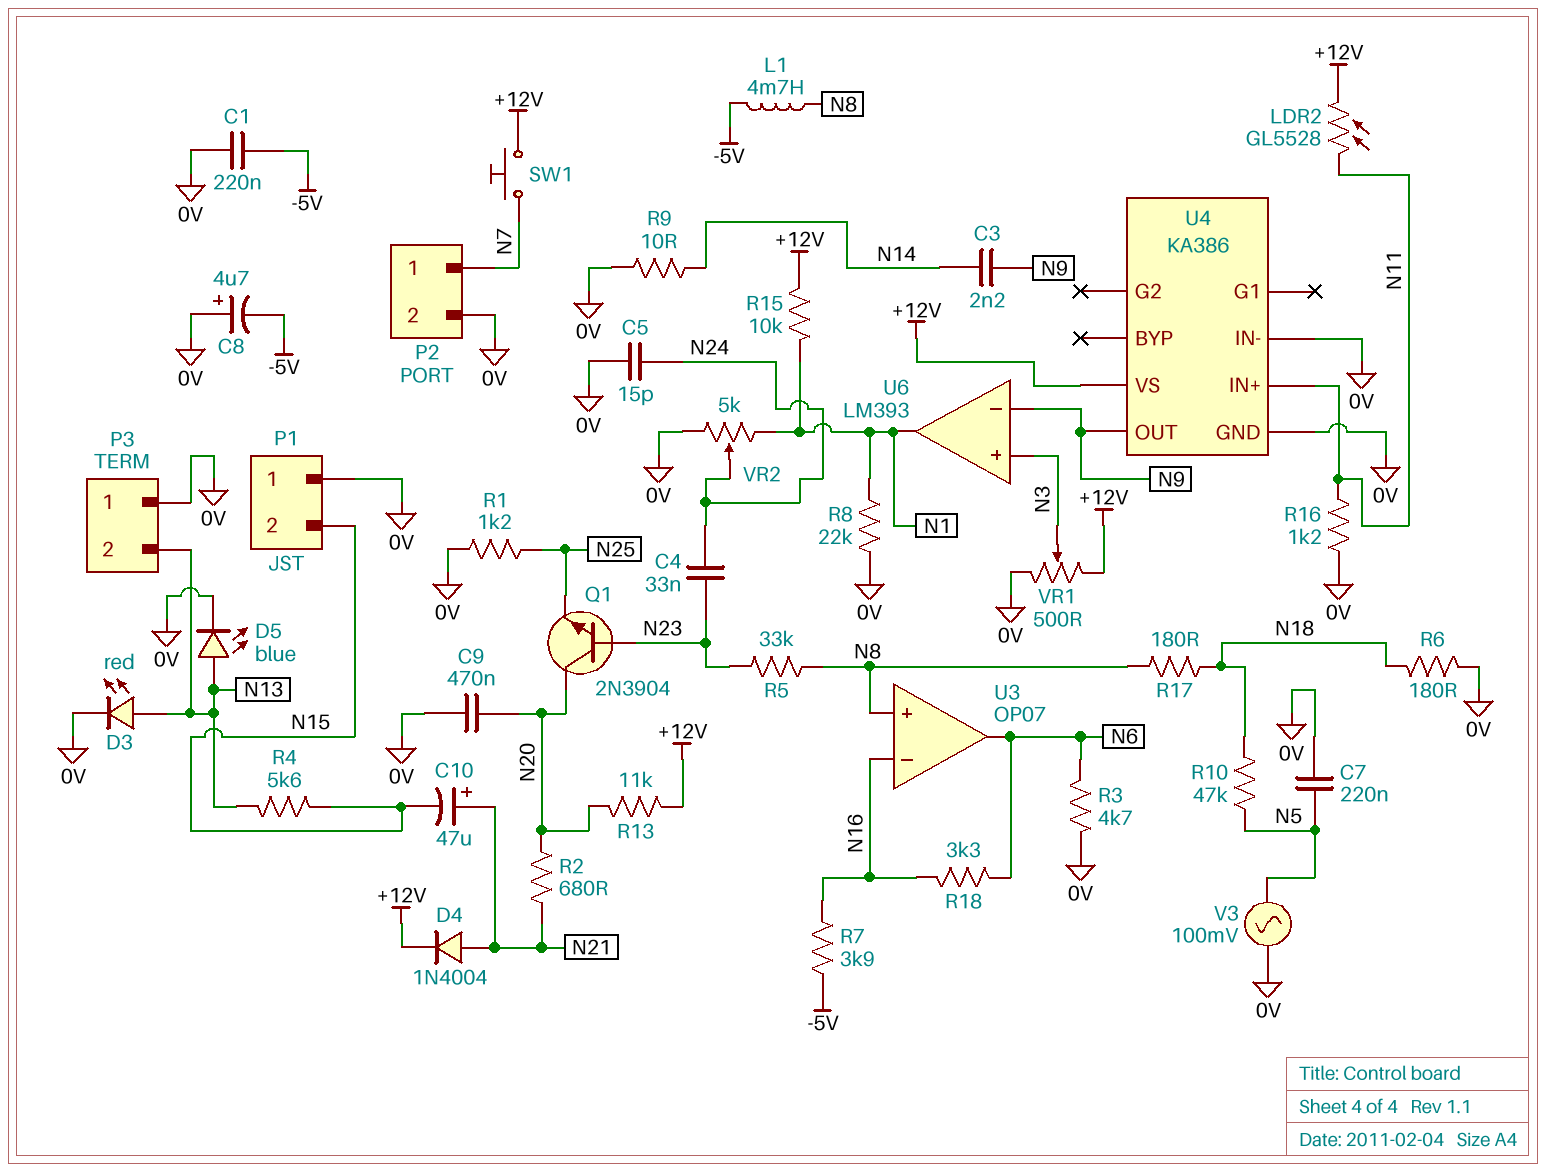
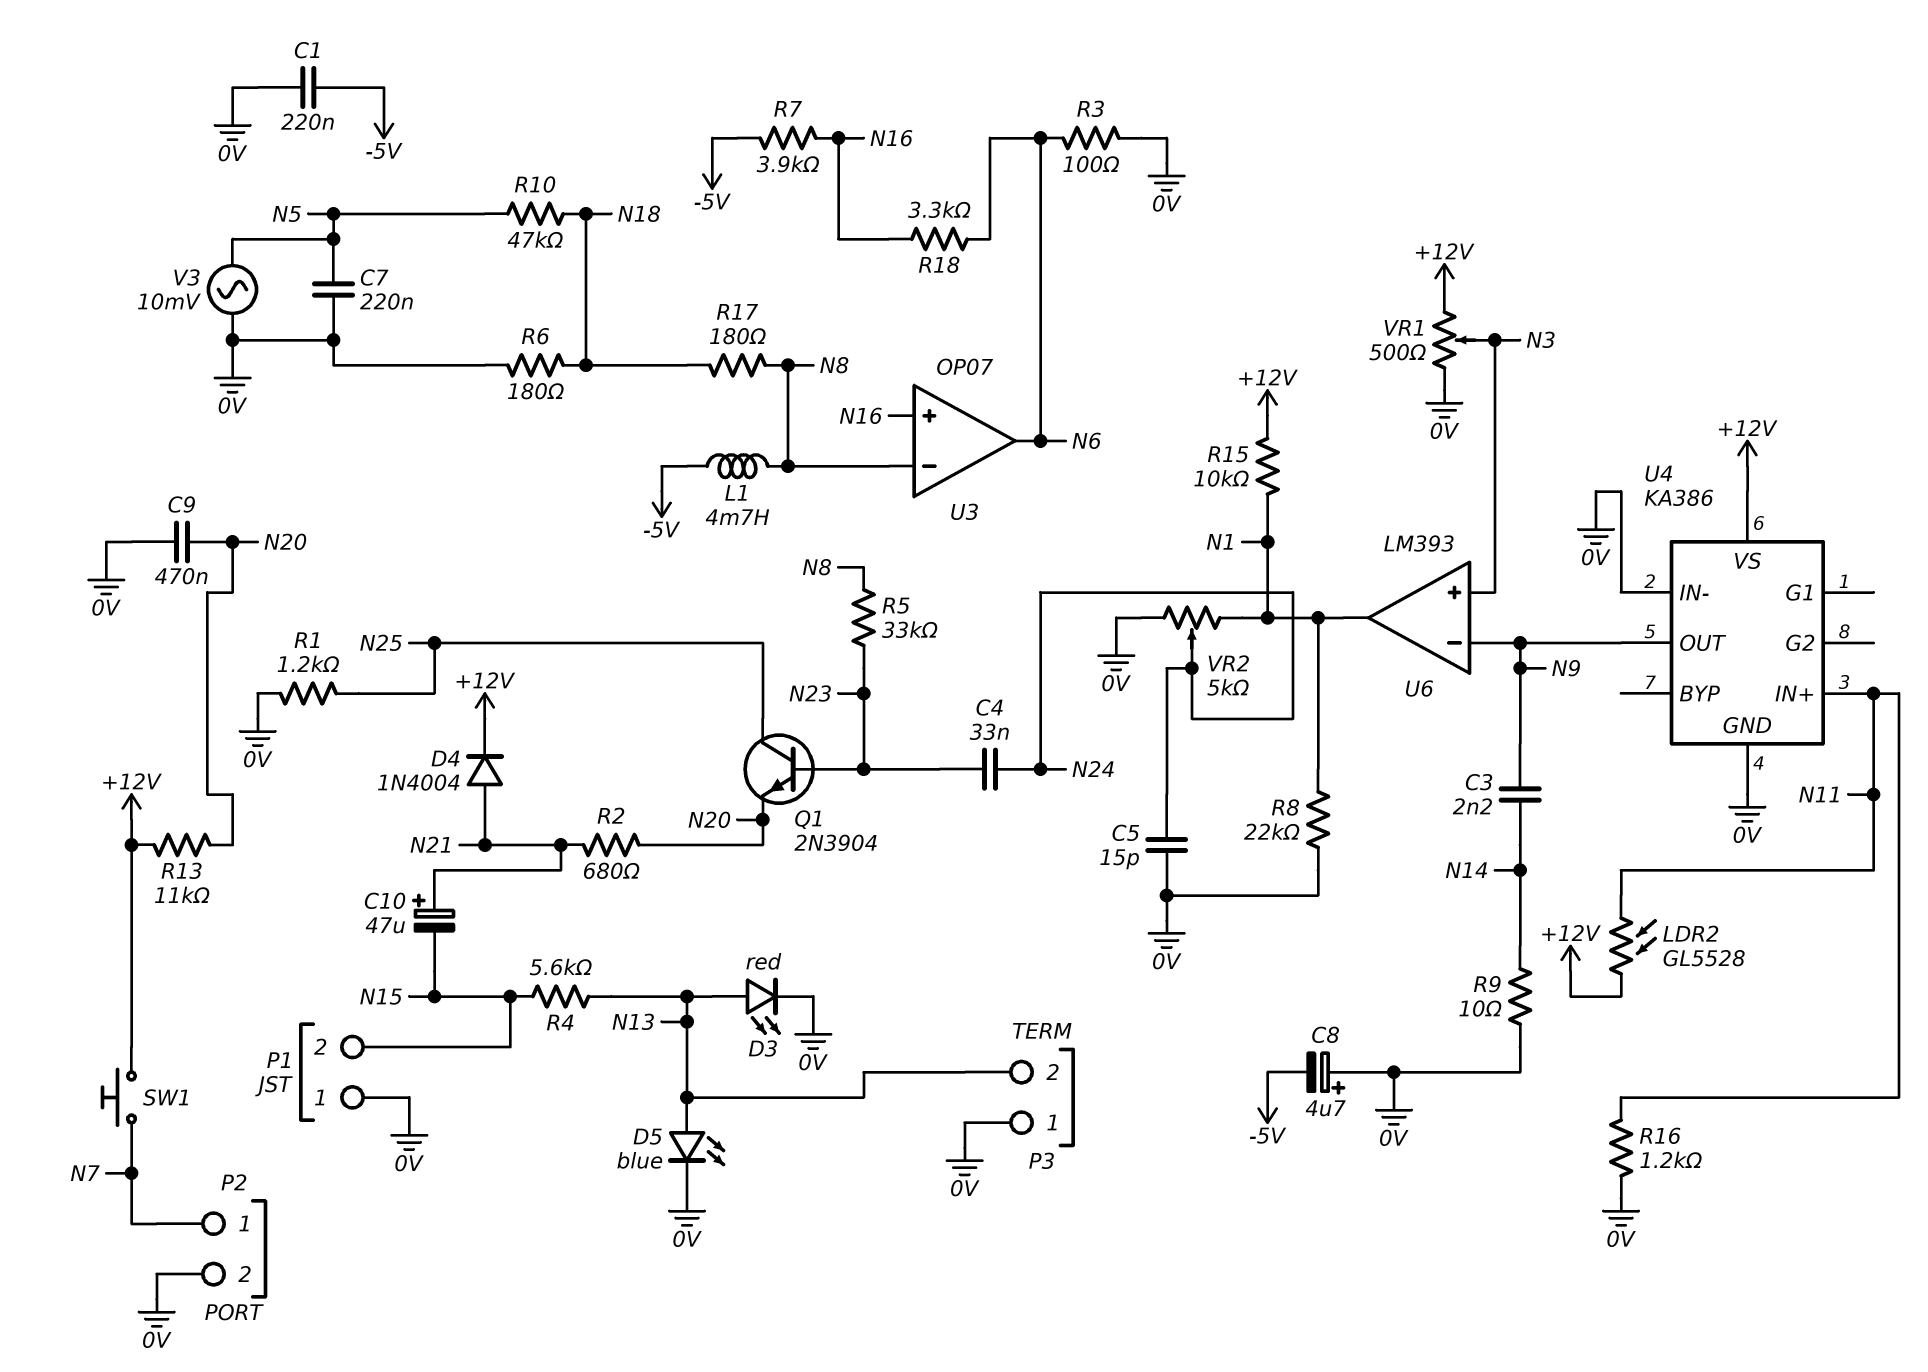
Q1: NPN 2N3904 (B N23, C N20, E N25) -> NPN 2N3904 (B N23, C N25, E N20)
R3: 4.7k (0V, N6) -> 100 (0V, N6)
U3 pin in+: N8 -> N16
U3 pin in-: N16 -> N8
V3: AC 100mV (0V, N5) -> AC 10mV (0V, N5)

